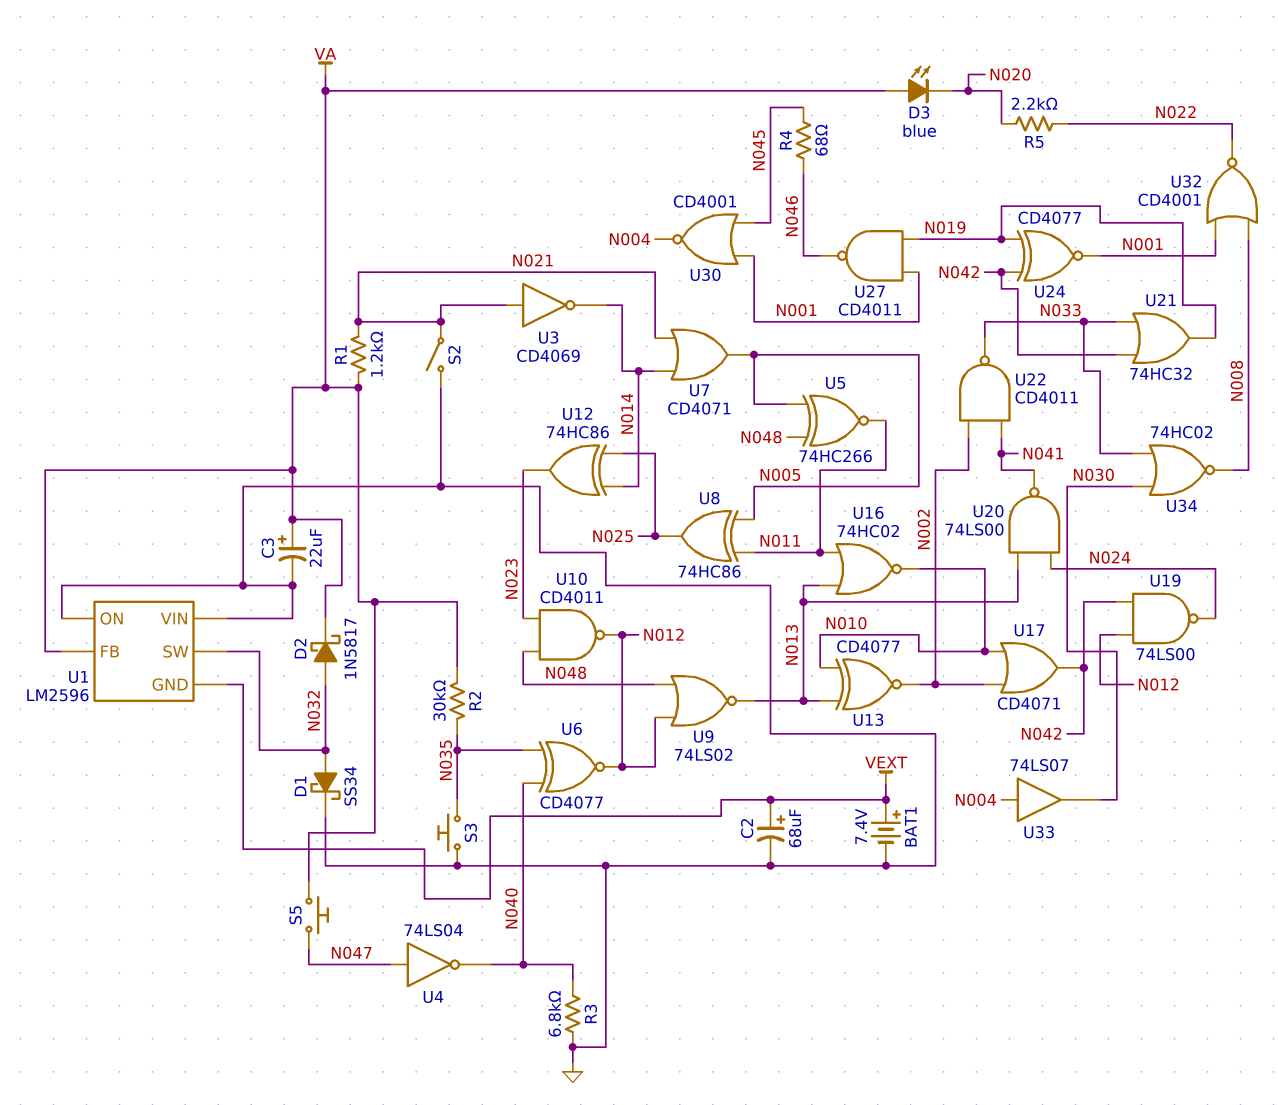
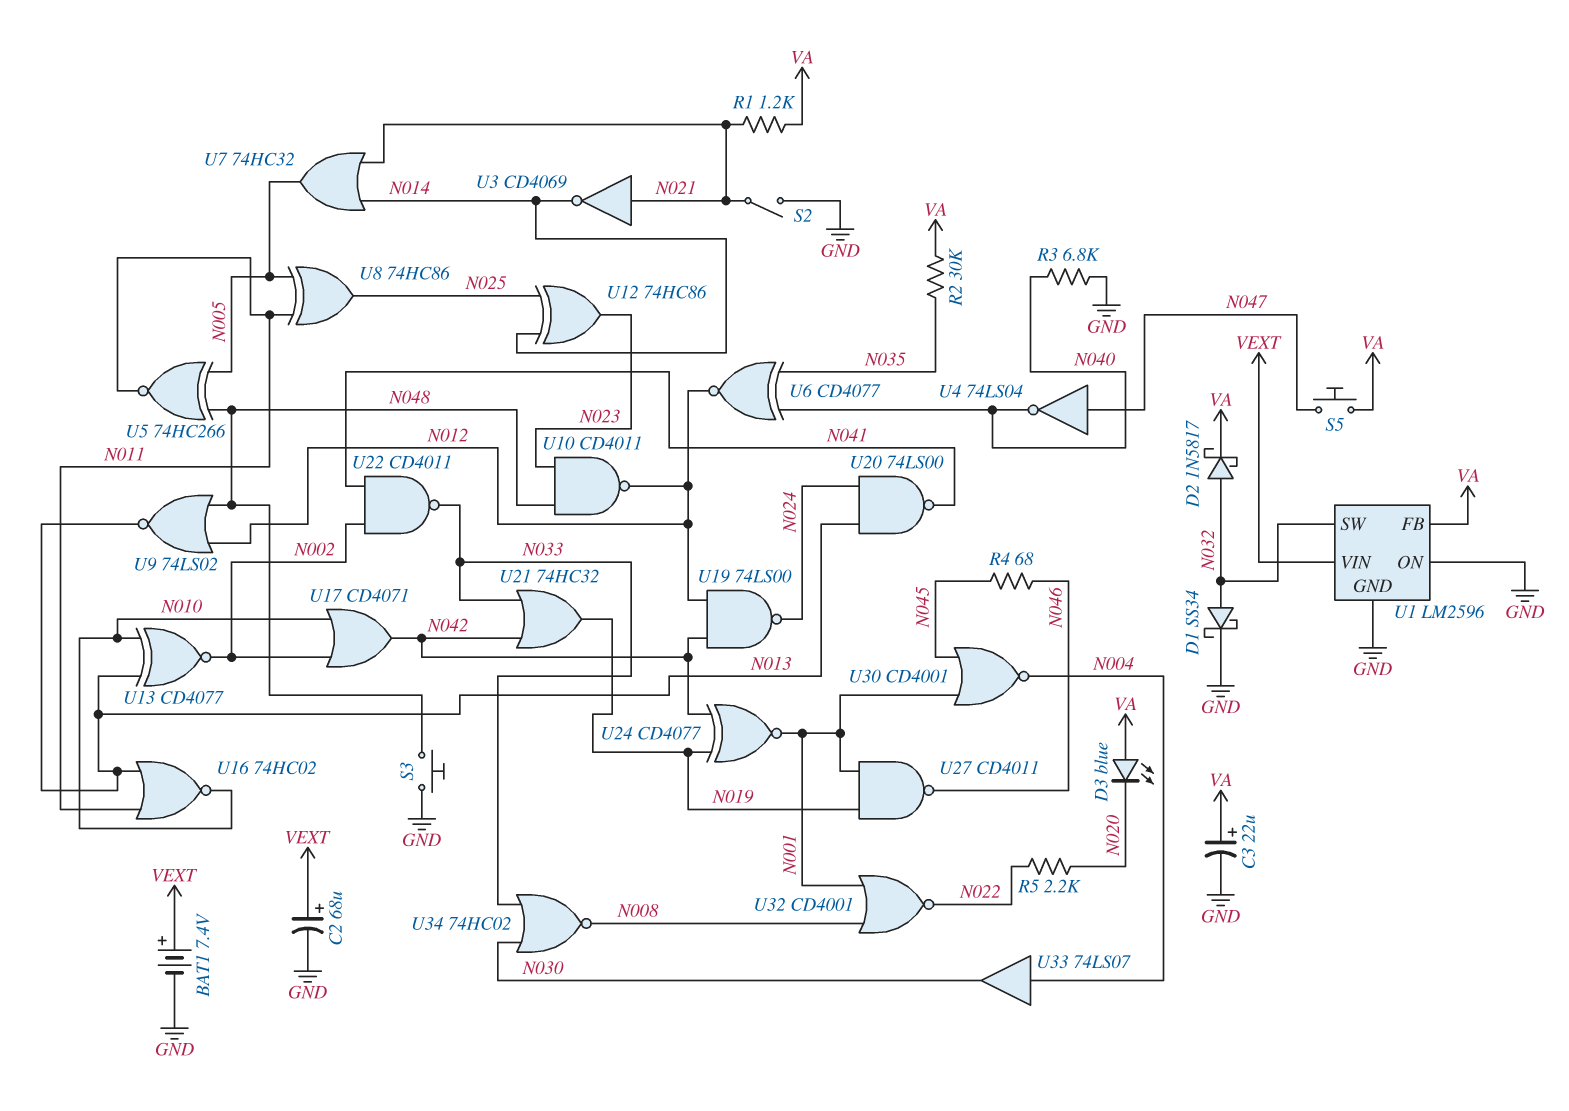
S3: button (GND, N035) -> button (GND, N048)
U1 pin GND: VEXT -> GND
U1 pin VIN: GND -> VEXT
U7: OR CD4071 (in N014, in N021, out N005) -> OR 74HC32 (in N014, in N021, out N005)

